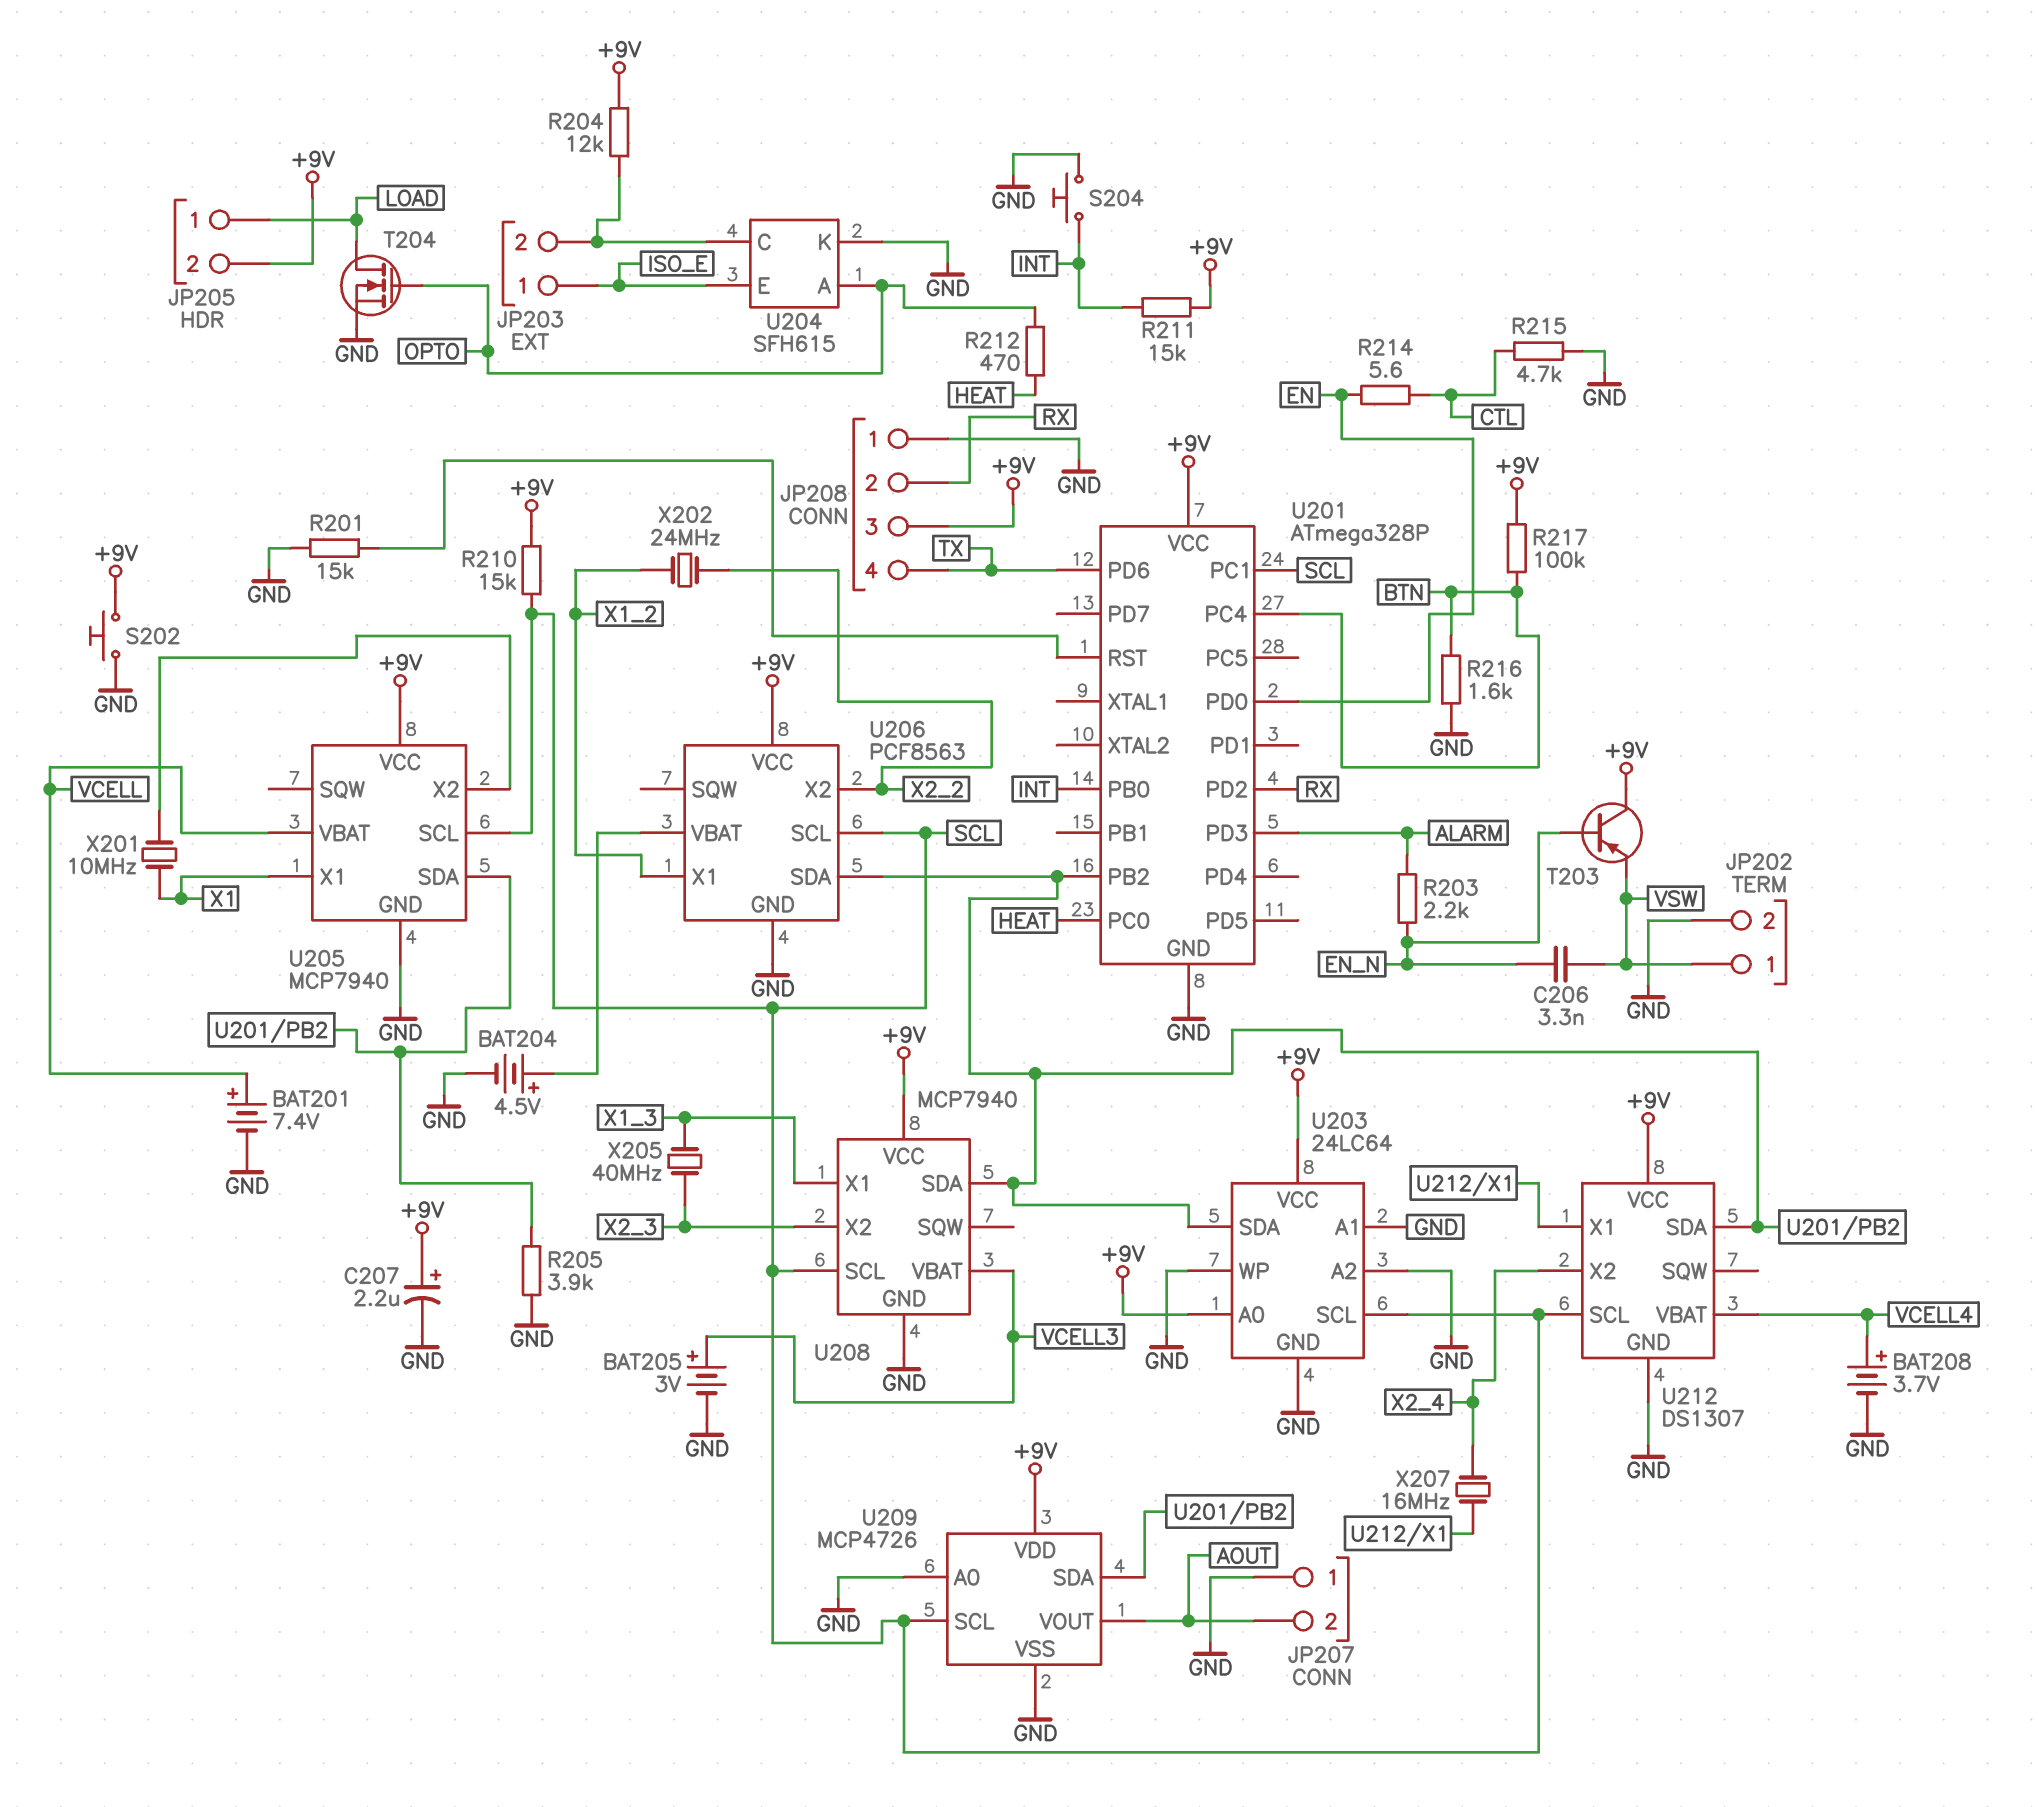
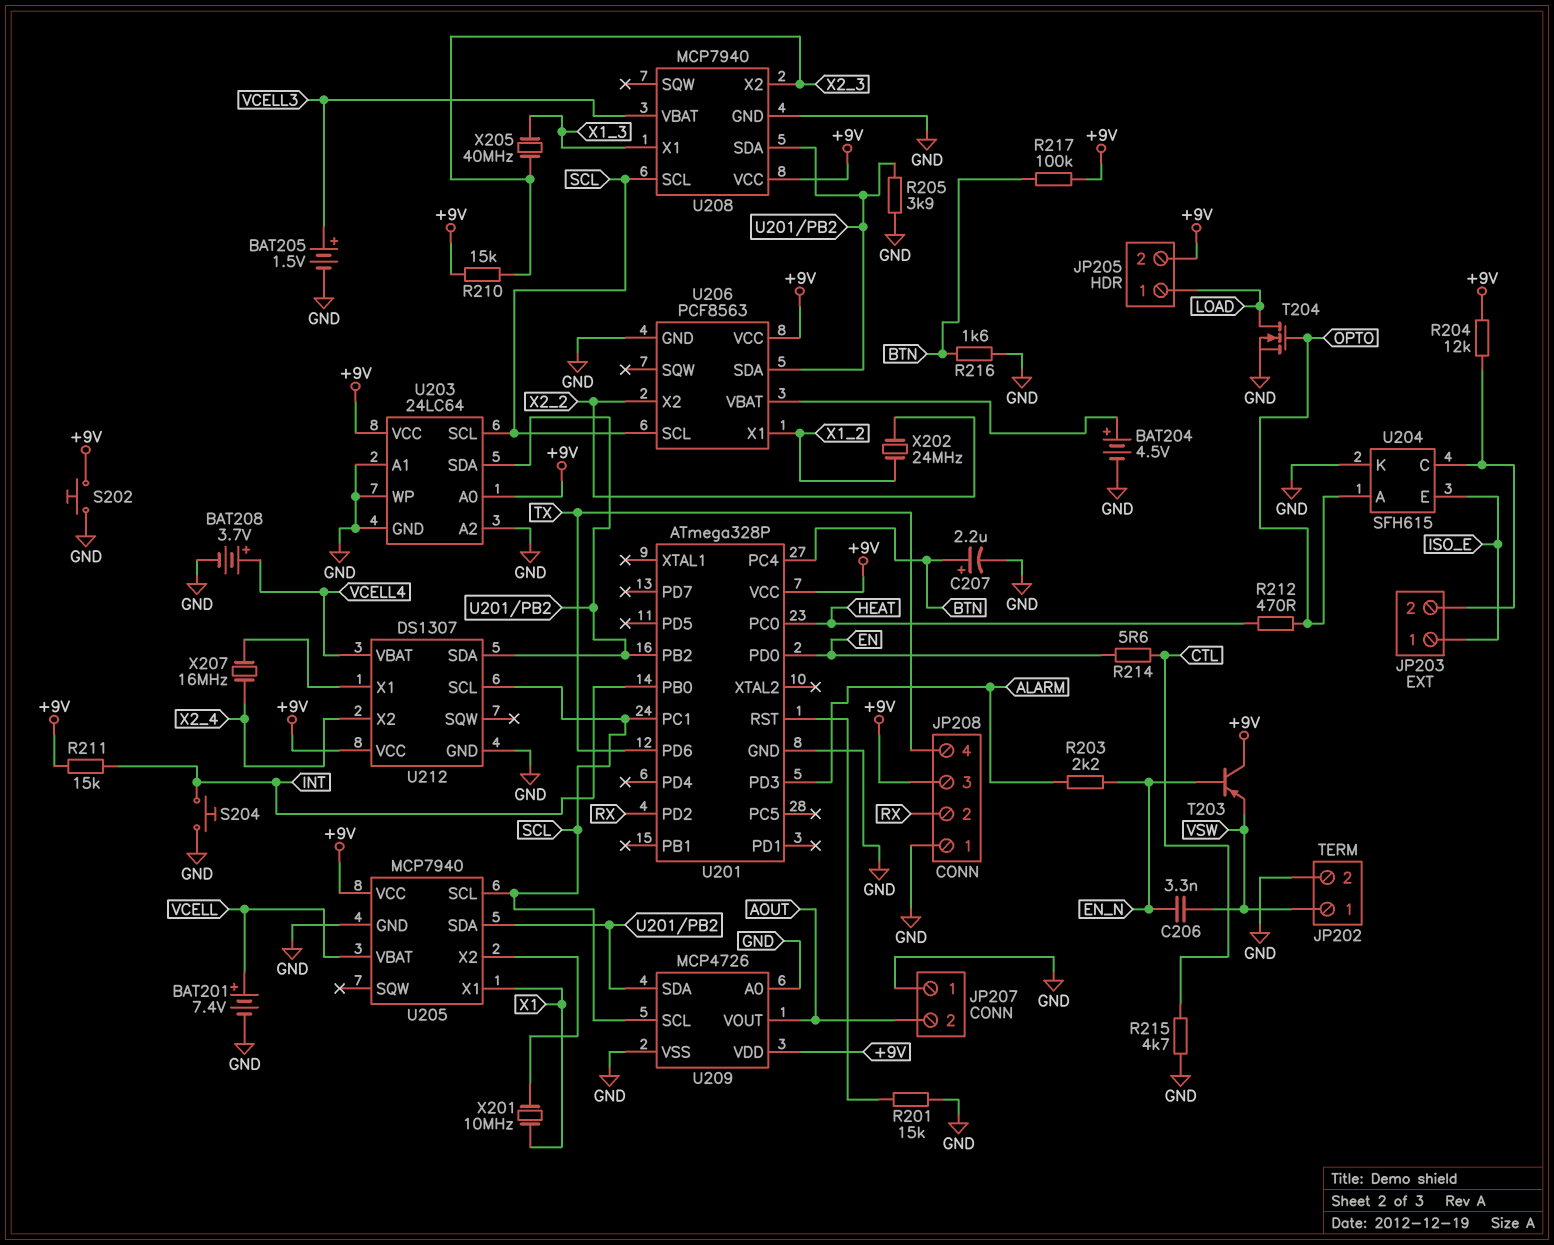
BAT205: 3V (plus VCELL3, minus GND) -> 1.5V (plus VCELL3, minus GND)
C207: 2.2uF (plus +9V, minus GND) -> 2.2uF (plus BTN, minus GND)
R210: 15k (+9V, SCL) -> 15k (+9V, X2_3)

